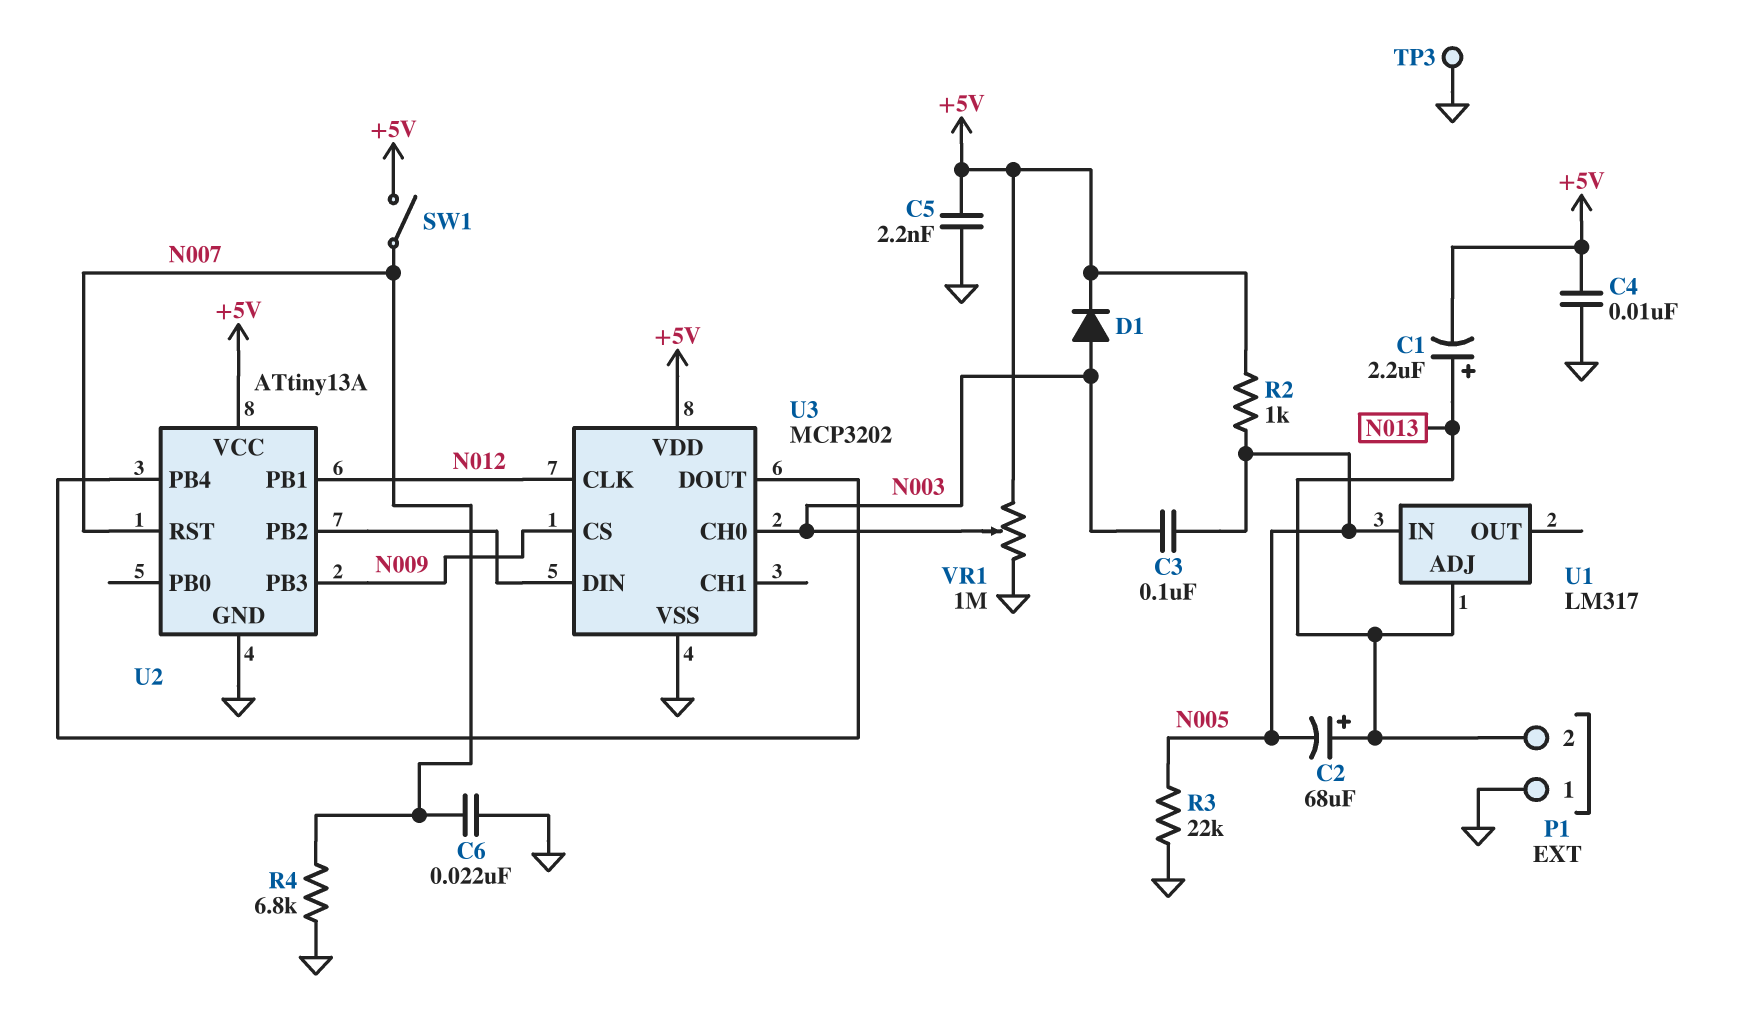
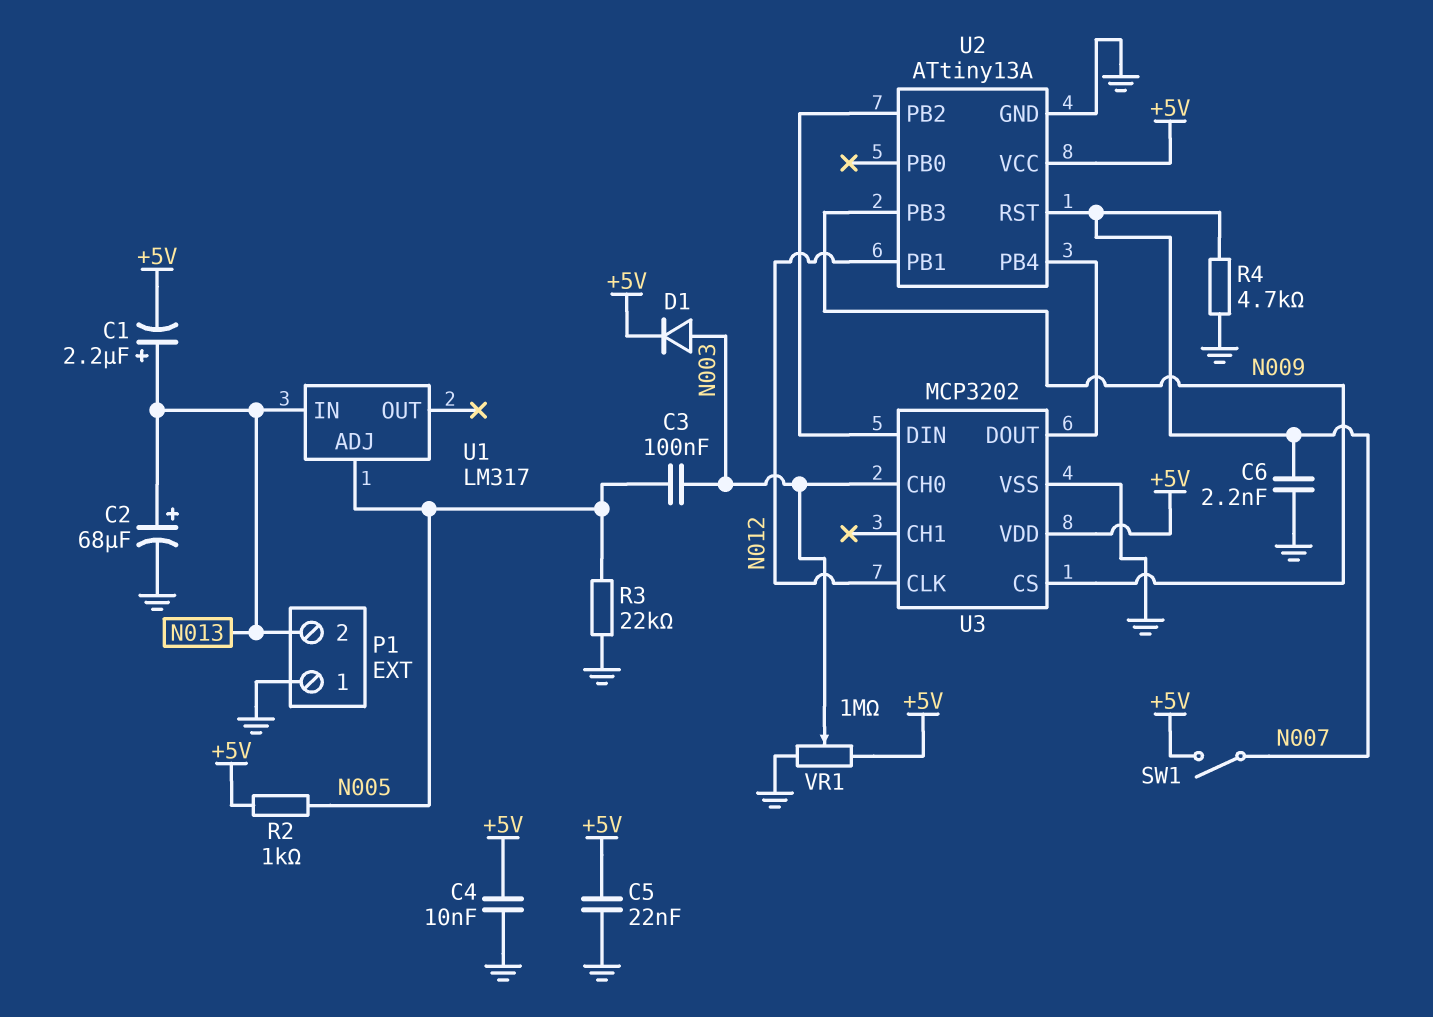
C2: 68uF (plus N013, minus N005) -> 68uF (plus N013, minus GND)
C5: 2.2nF (+5V, GND) -> 22nF (+5V, GND)
C6: 22nF (GND, N007) -> 2.2nF (GND, N007)
R4: 6.8k (GND, N007) -> 4.7k (GND, N007)
TP3: test point (GND) -> none
U1 pin ADJ: N013 -> N005
U1 pin IN: N005 -> N013

